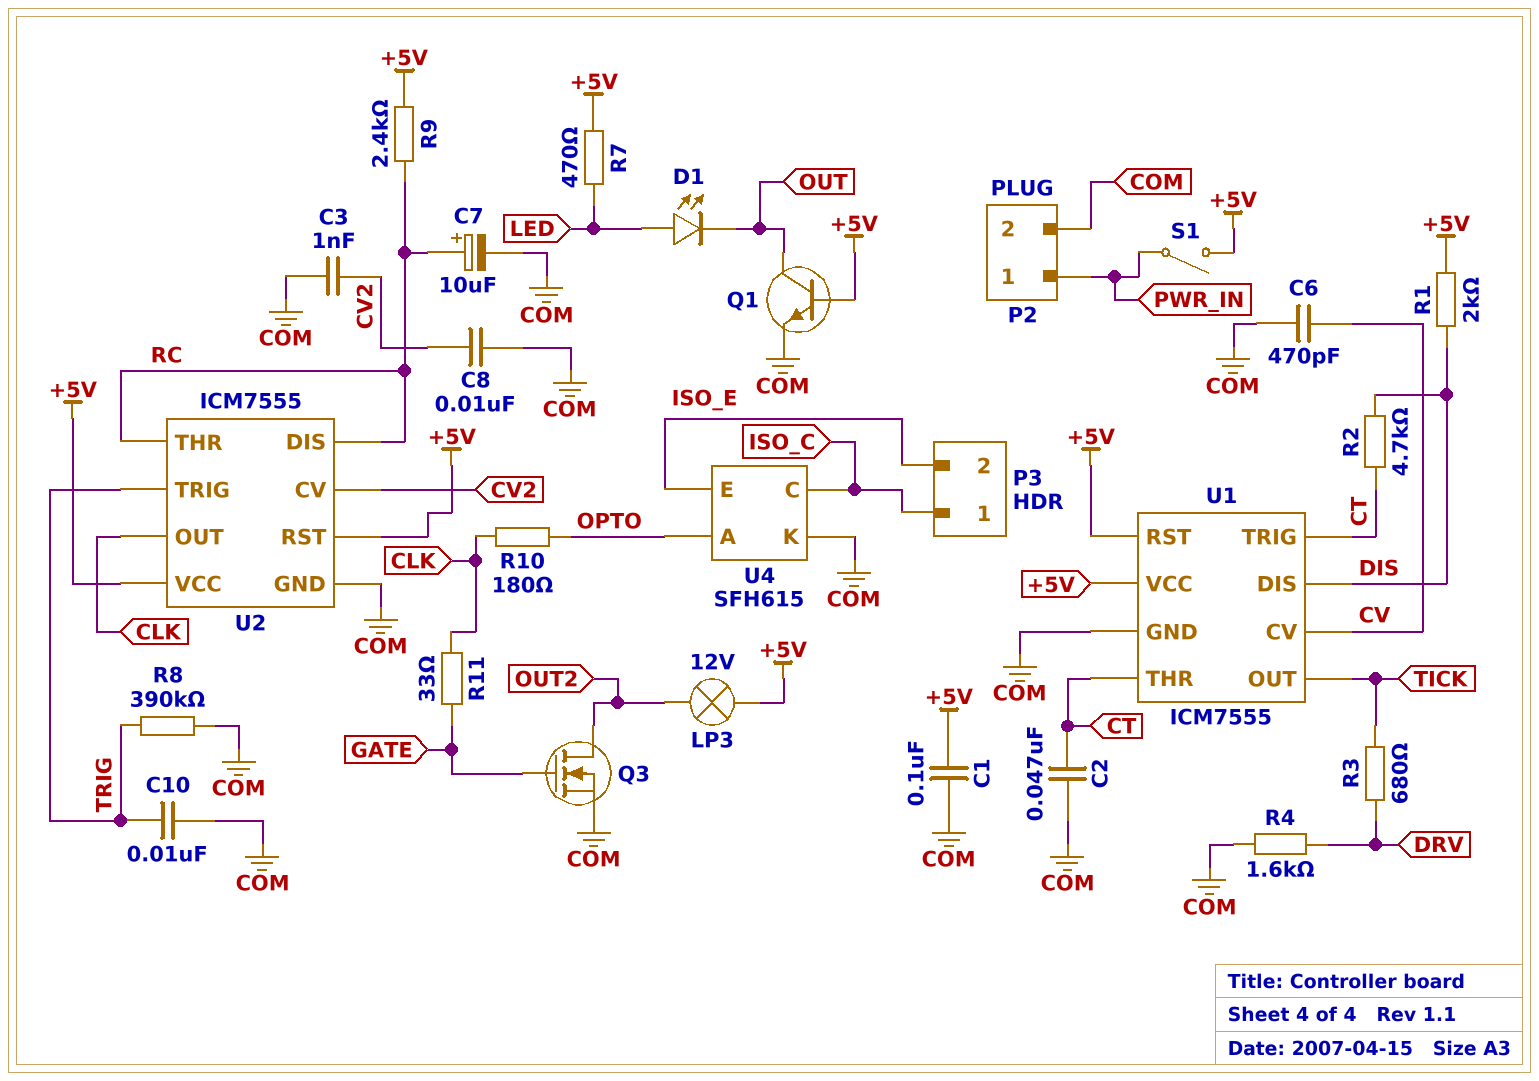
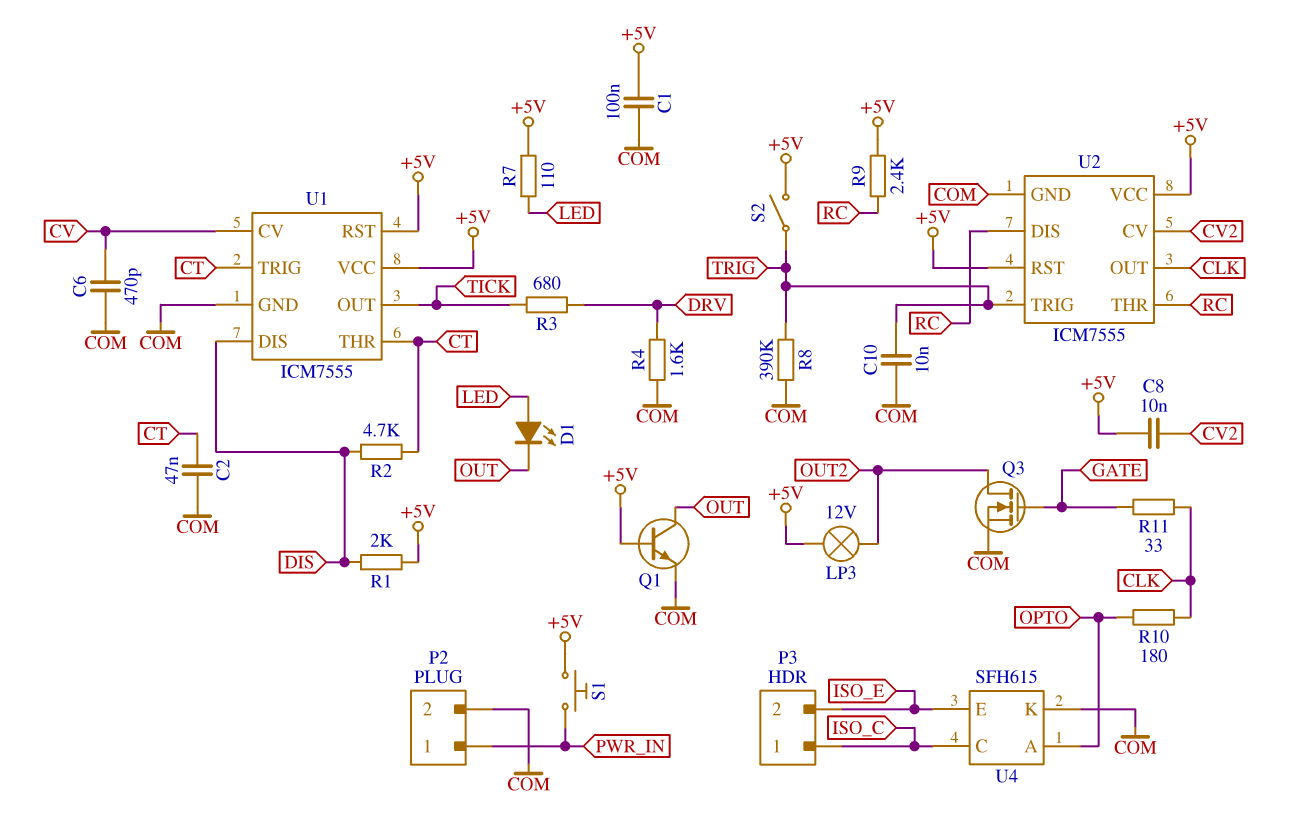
C3: 1nF (COM, CV2) -> none
C7: 10uF (plus RC, minus COM) -> none
C8: 10nF (COM, CV2) -> 10nF (+5V, CV2)
R7: 470 (+5V, LED) -> 110 (+5V, LED)
S1: switch (+5V, PWR_IN) -> button (+5V, PWR_IN)
S2: none -> switch (+5V, TRIG)

